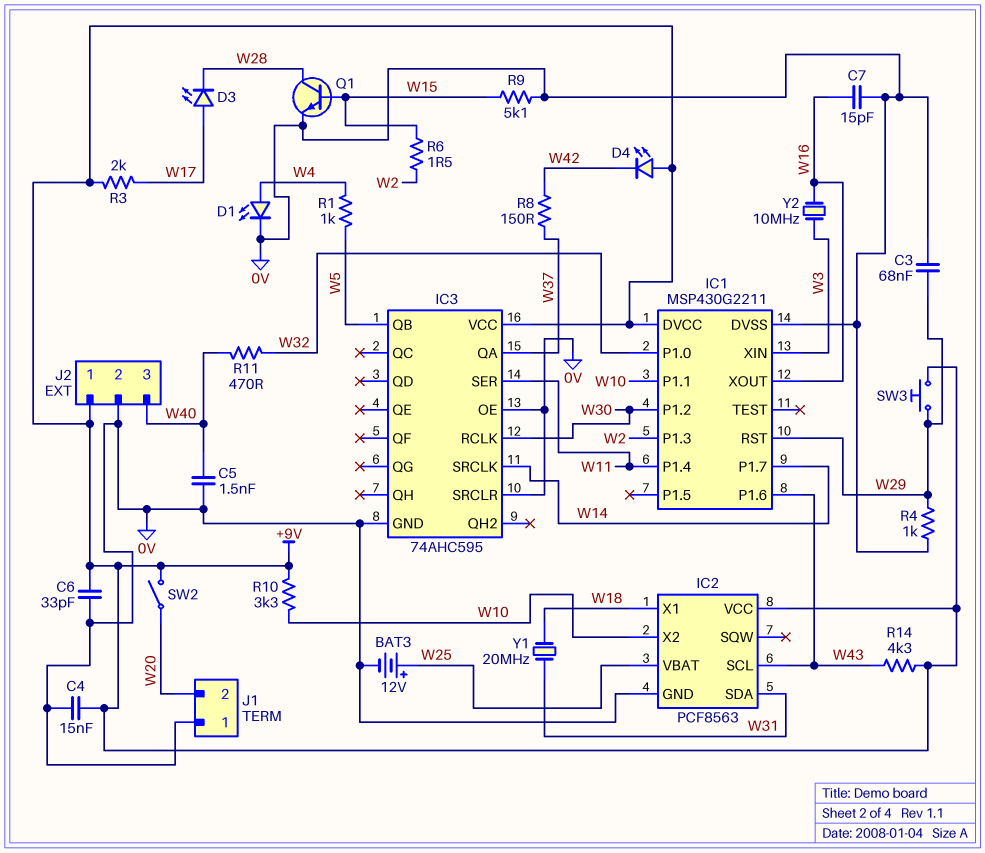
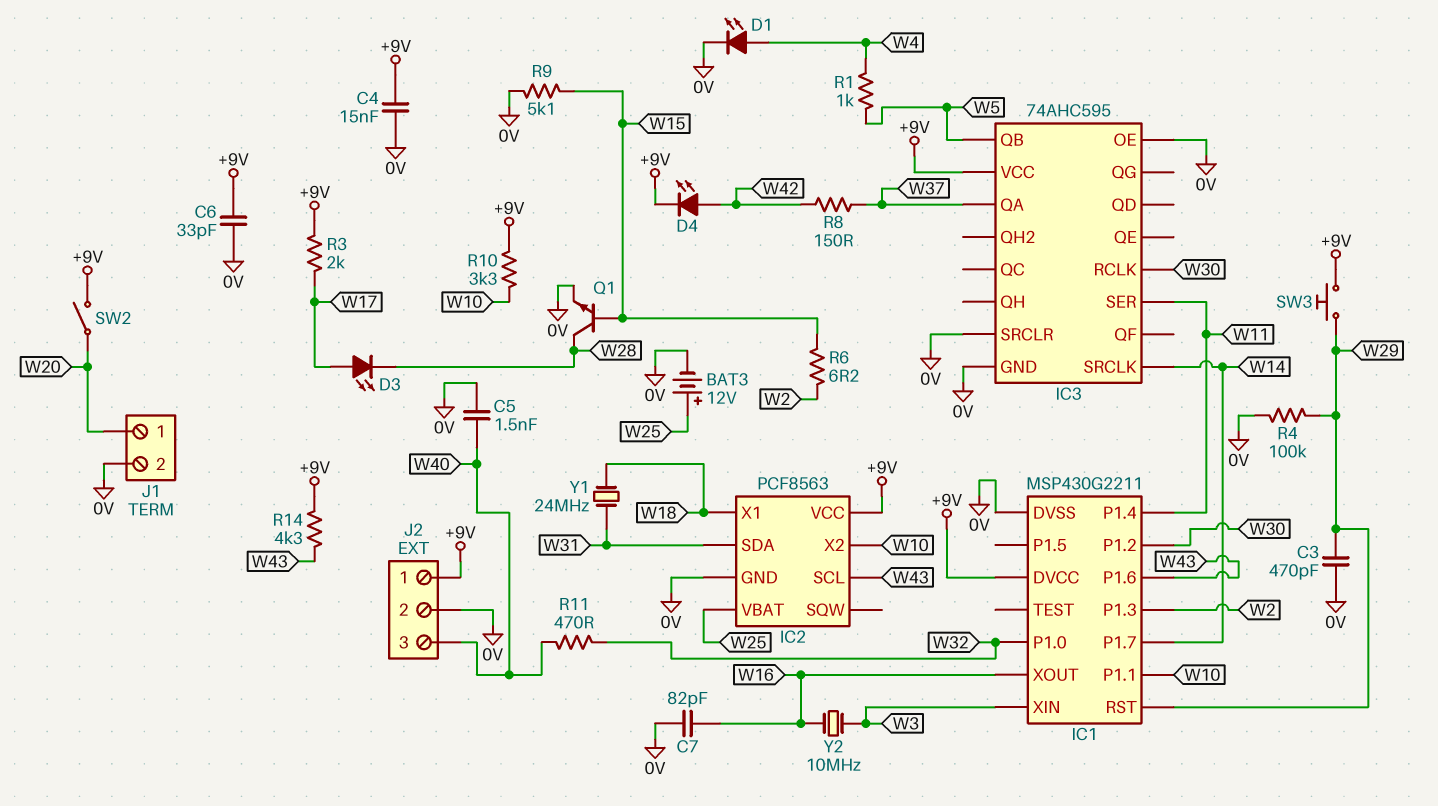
C3: 68nF (0V, W29) -> 470pF (0V, W29)
C7: 15pF (0V, W16) -> 82pF (0V, W16)
D4: LED (A +9V, K W42) -> LED (A W42, K +9V)
J1 pin 1: 0V -> W20
J1 pin 2: W20 -> 0V
R4: 1k (0V, W29) -> 100k (0V, W29)
R6: 1.5 (W2, W15) -> 6.2 (W2, W15)
Y1: 20MHz (W18, W31) -> 24MHz (W18, W31)

